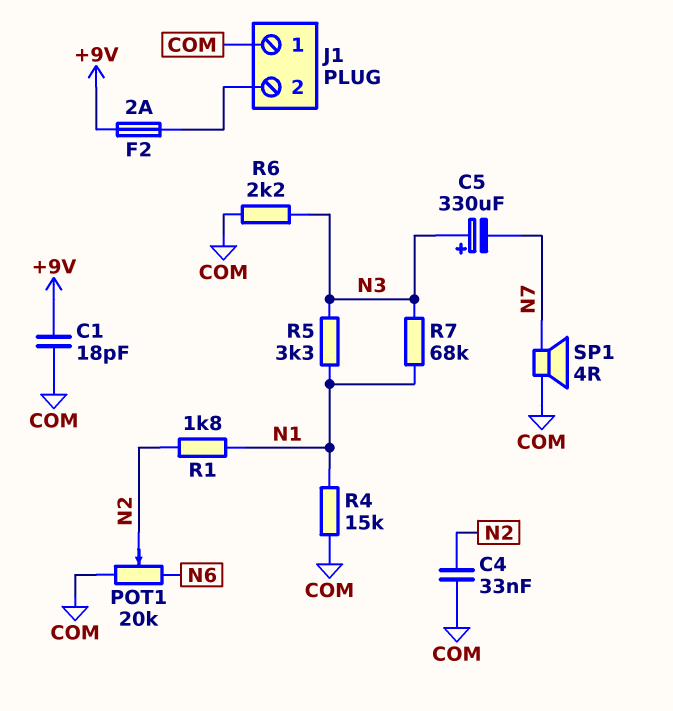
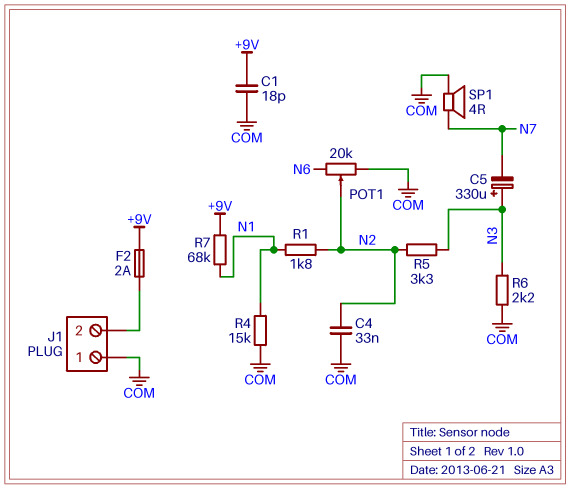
R5: 3.3k (N1, N3) -> 3.3k (N2, N3)
R7: 68k (N1, N3) -> 68k (+9V, N1)

